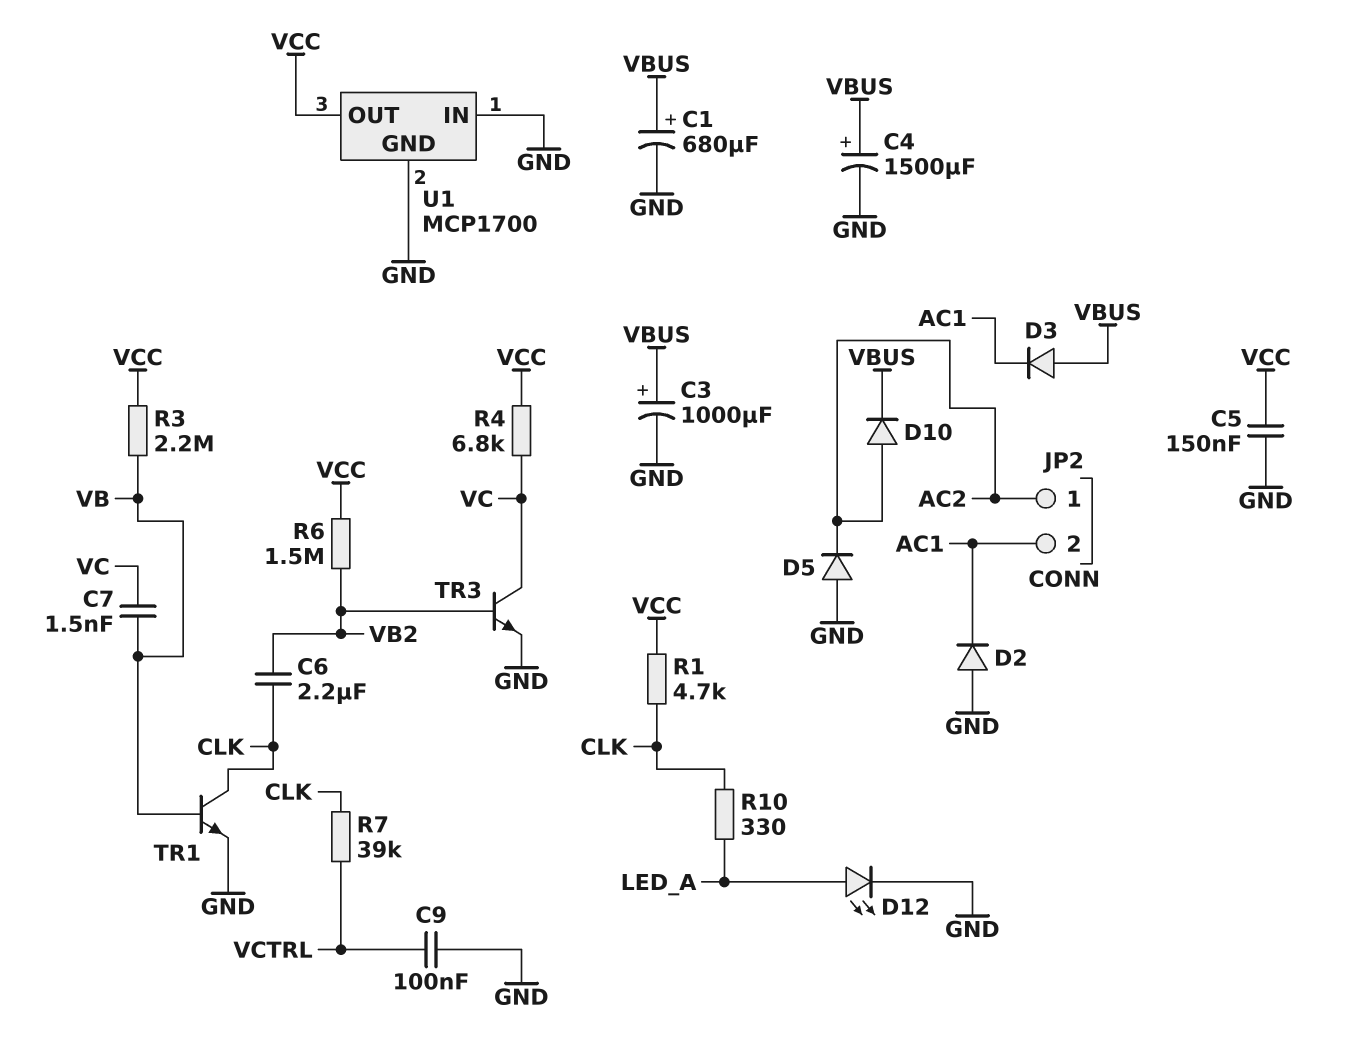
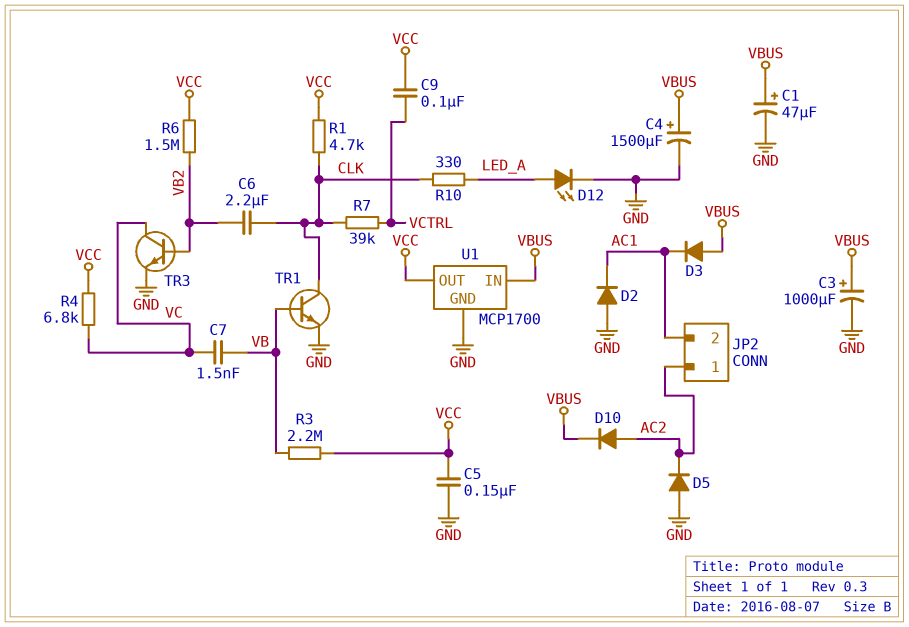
C1: 680uF (plus VBUS, minus GND) -> 47uF (plus VBUS, minus GND)
C9: 100nF (GND, VCTRL) -> 100nF (VCC, VCTRL)
U1 pin IN: GND -> VBUS

